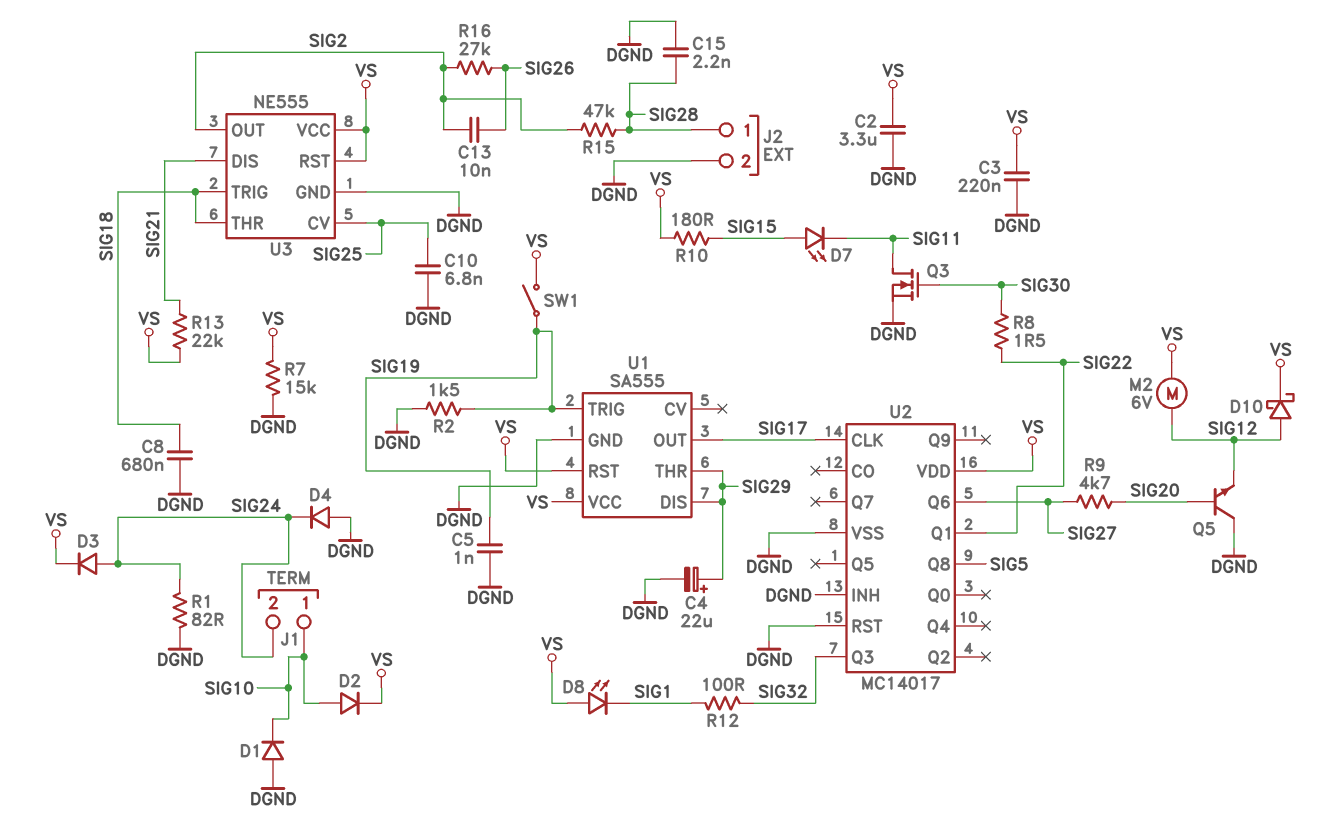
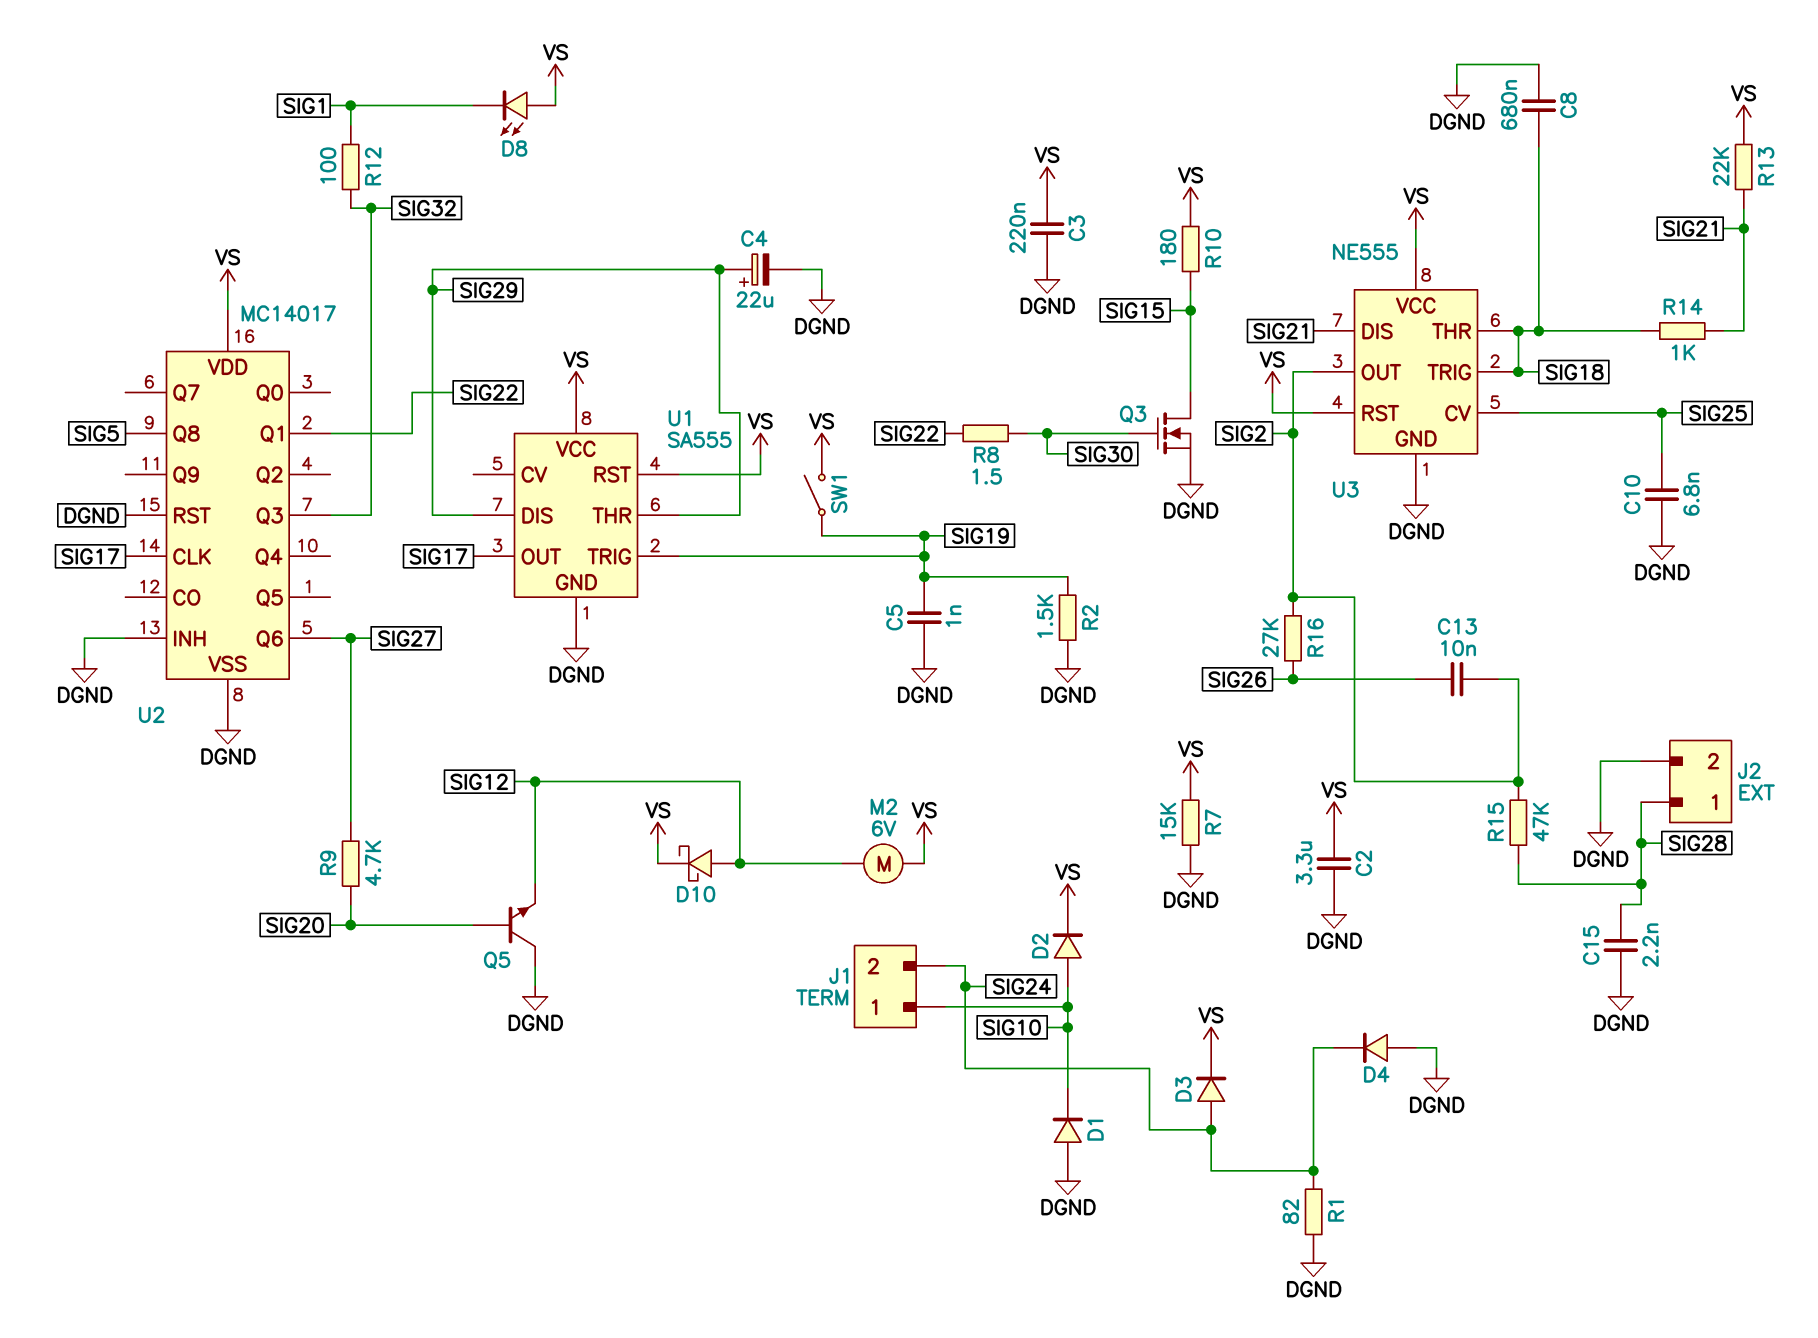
D7: LED (A SIG15, K SIG11) -> none
Q3: NMOS (G SIG30, D SIG11, S DGND) -> NMOS (G SIG30, D SIG15, S DGND)
R14: none -> 1k (SIG18, SIG21)

